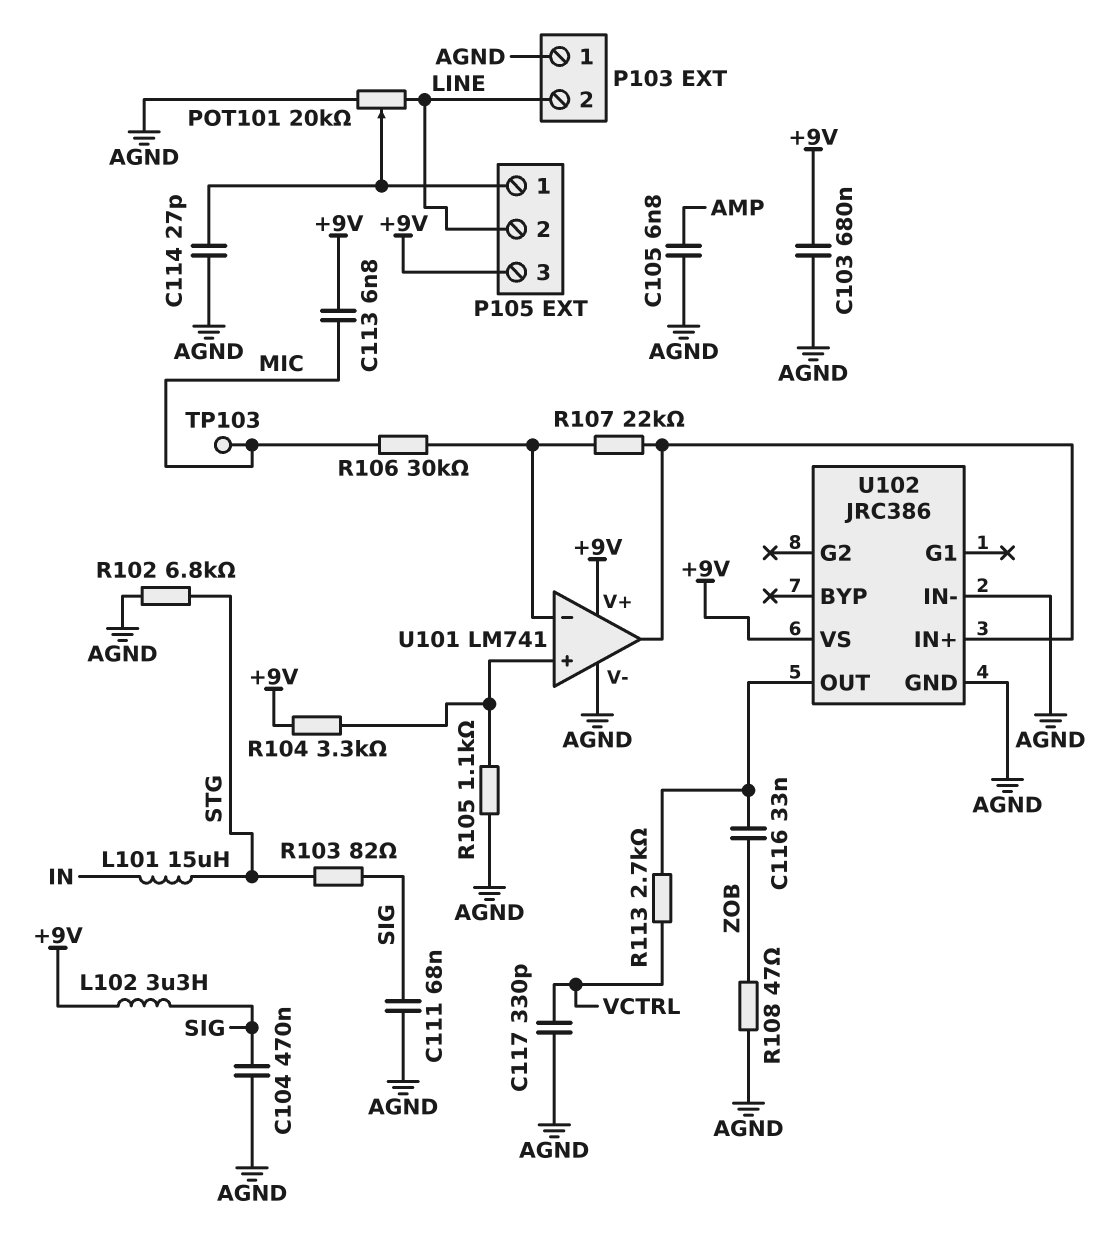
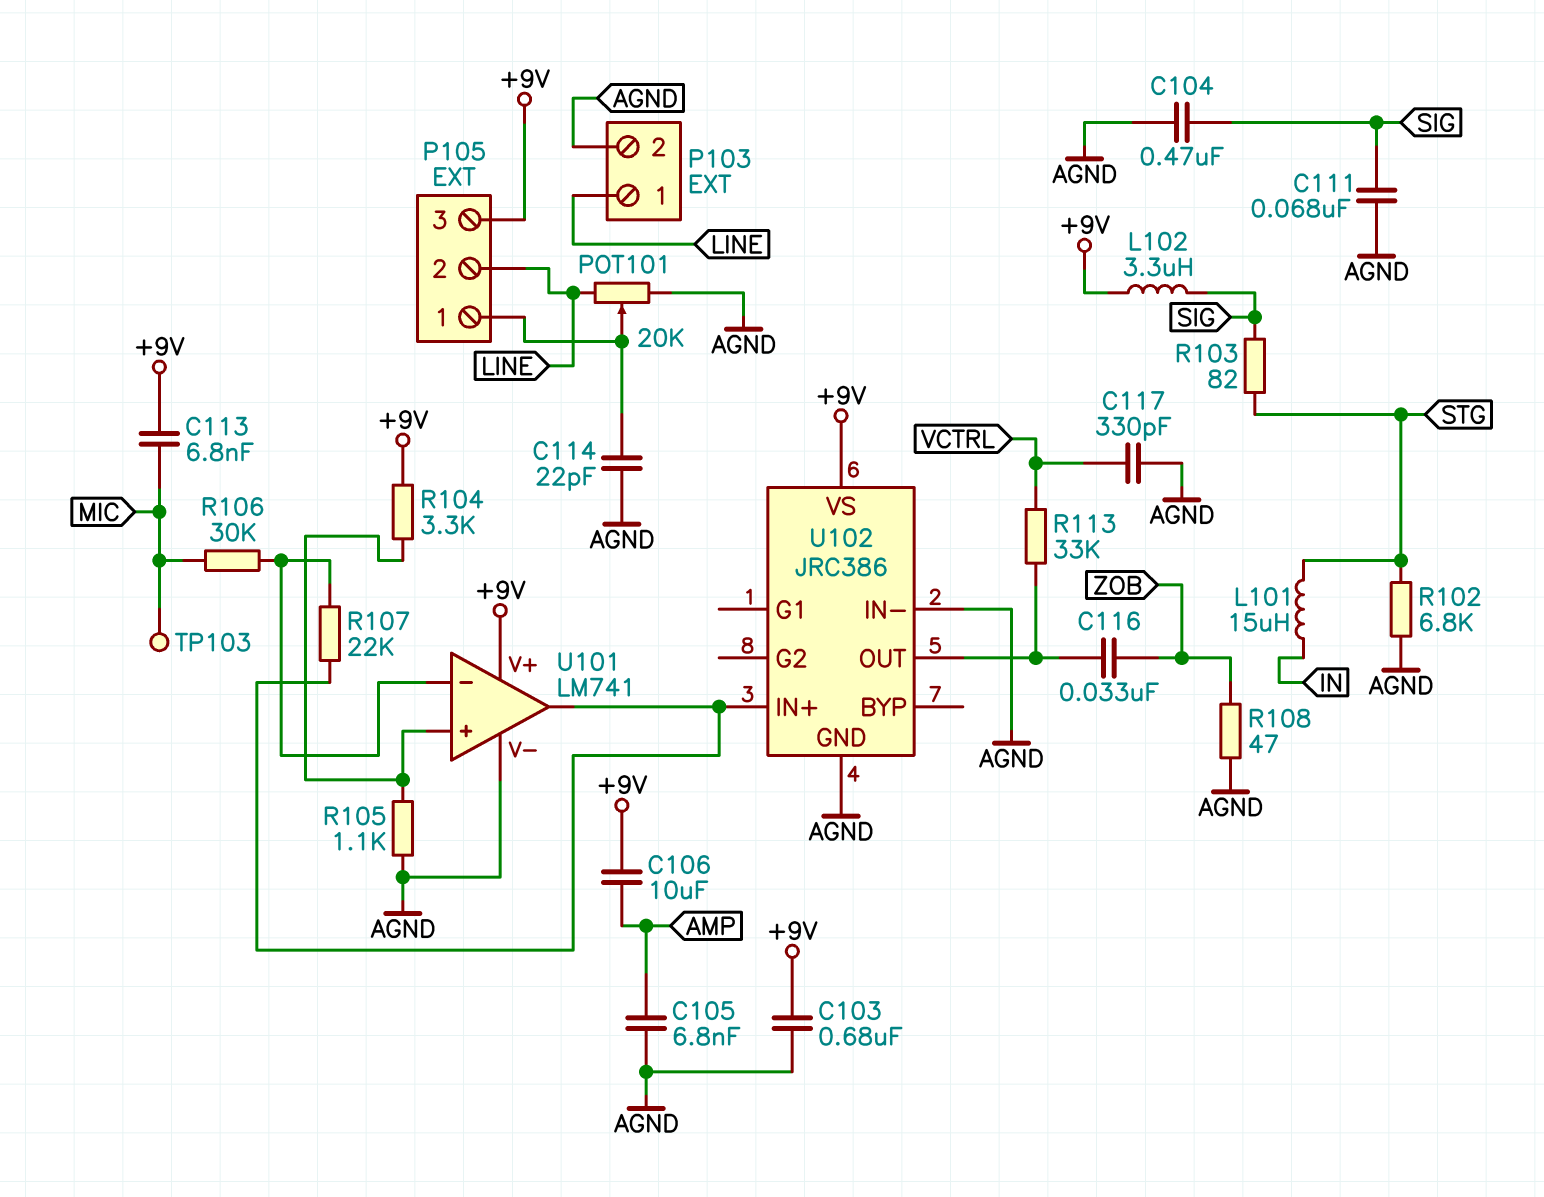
C106: none -> 10uF (+9V, AMP)
C114: 27pF (AGND, P105/1) -> 22pF (AGND, P105/1)
P103 pin 1: AGND -> LINE
P103 pin 2: LINE -> AGND
R113: 2.7k (U102/OUT, VCTRL) -> 33k (U102/OUT, VCTRL)

